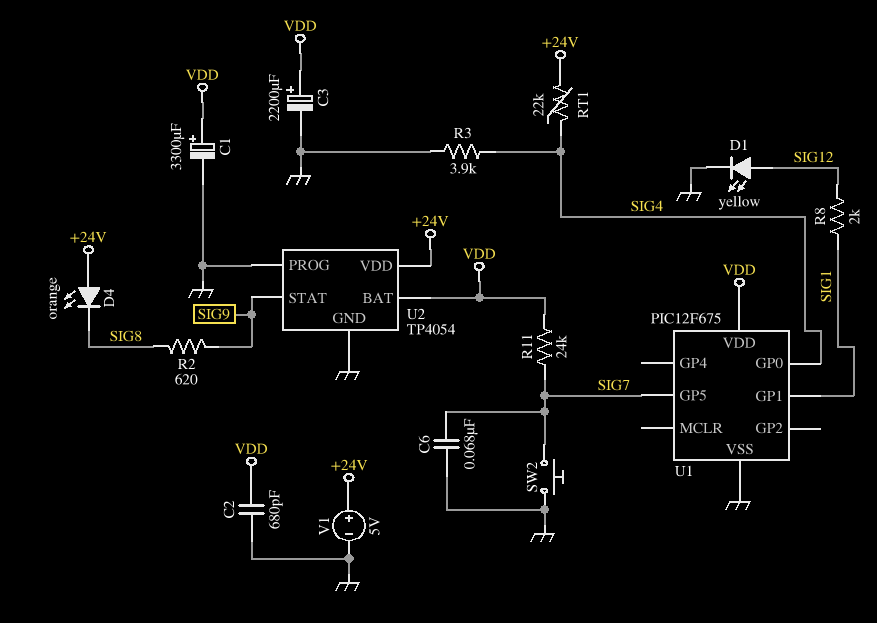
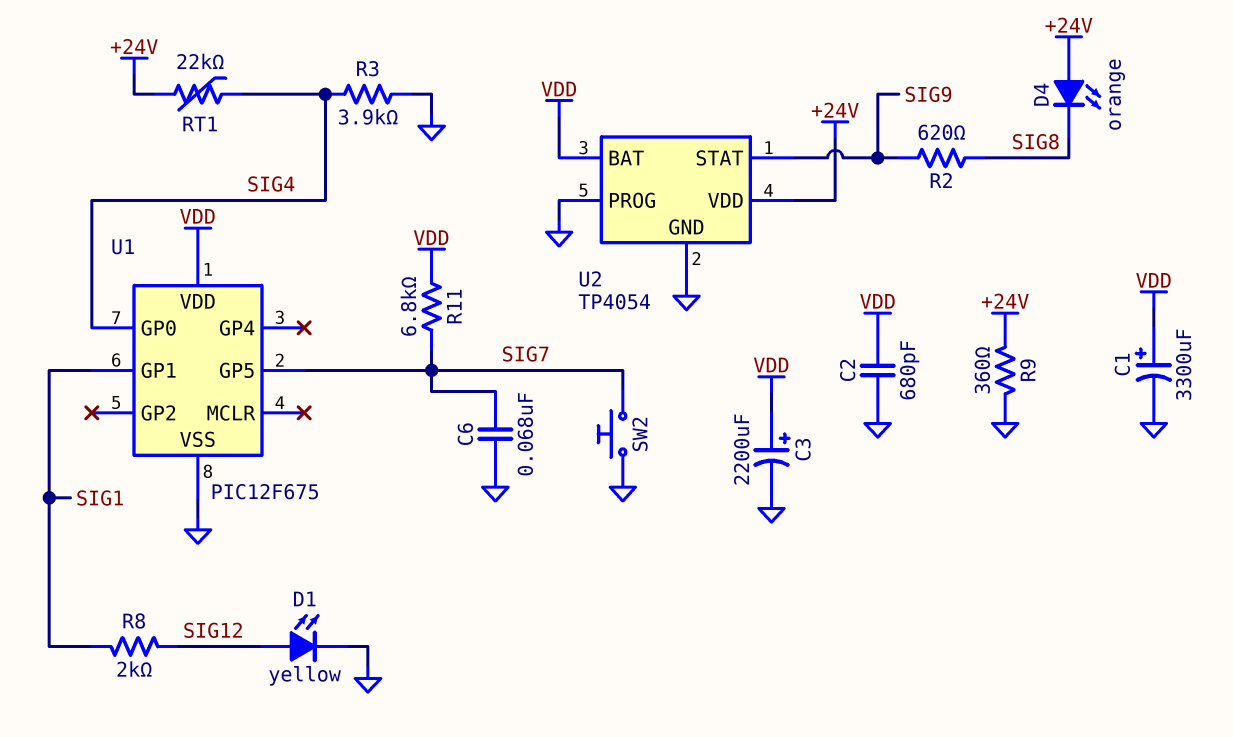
R9: none -> 360 (+24V, GND)
R11: 24k (SIG7, VDD) -> 6.8k (SIG7, VDD)
V1: 5V (plus +24V, minus GND) -> none

